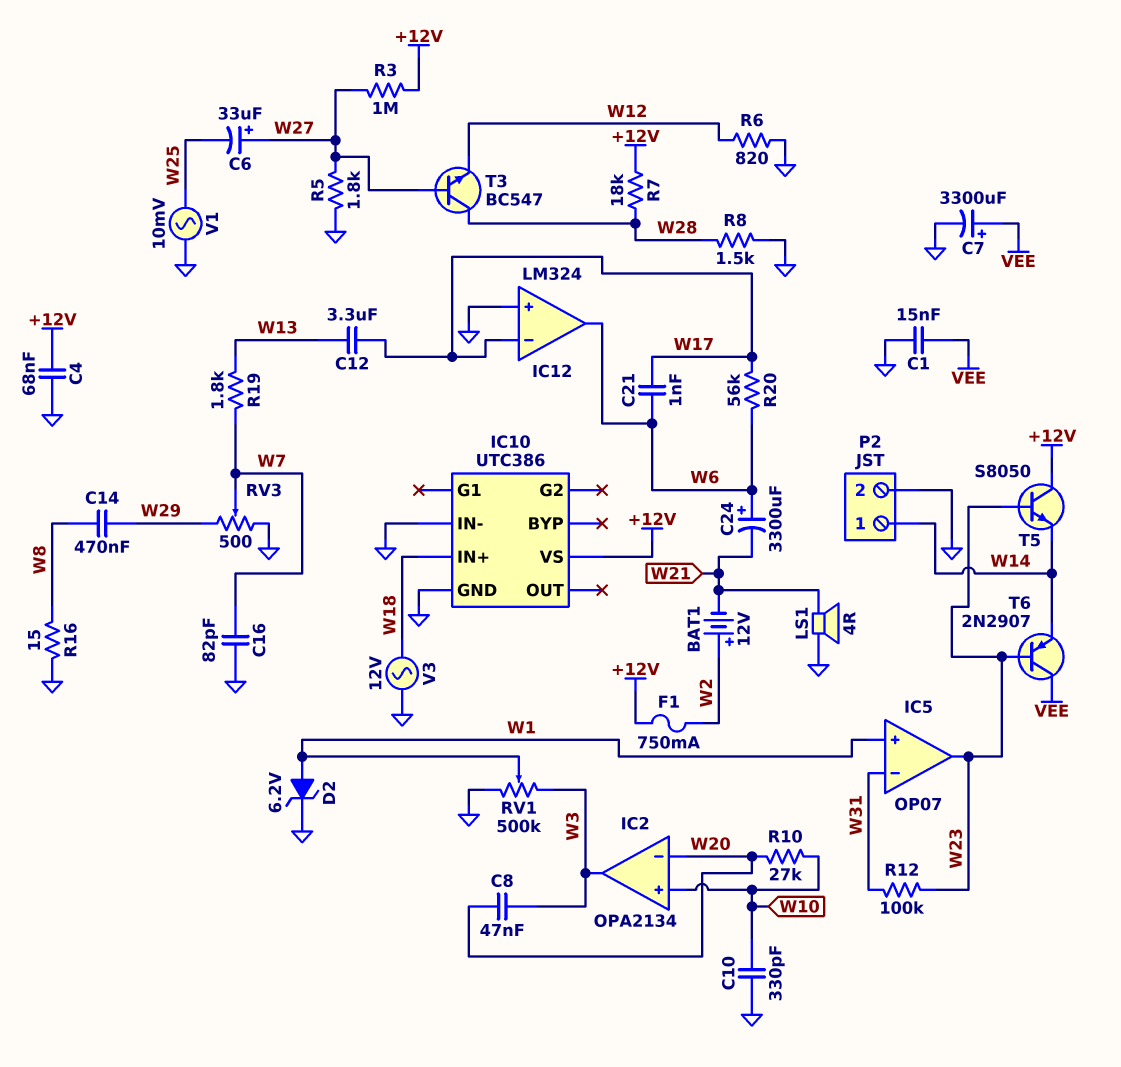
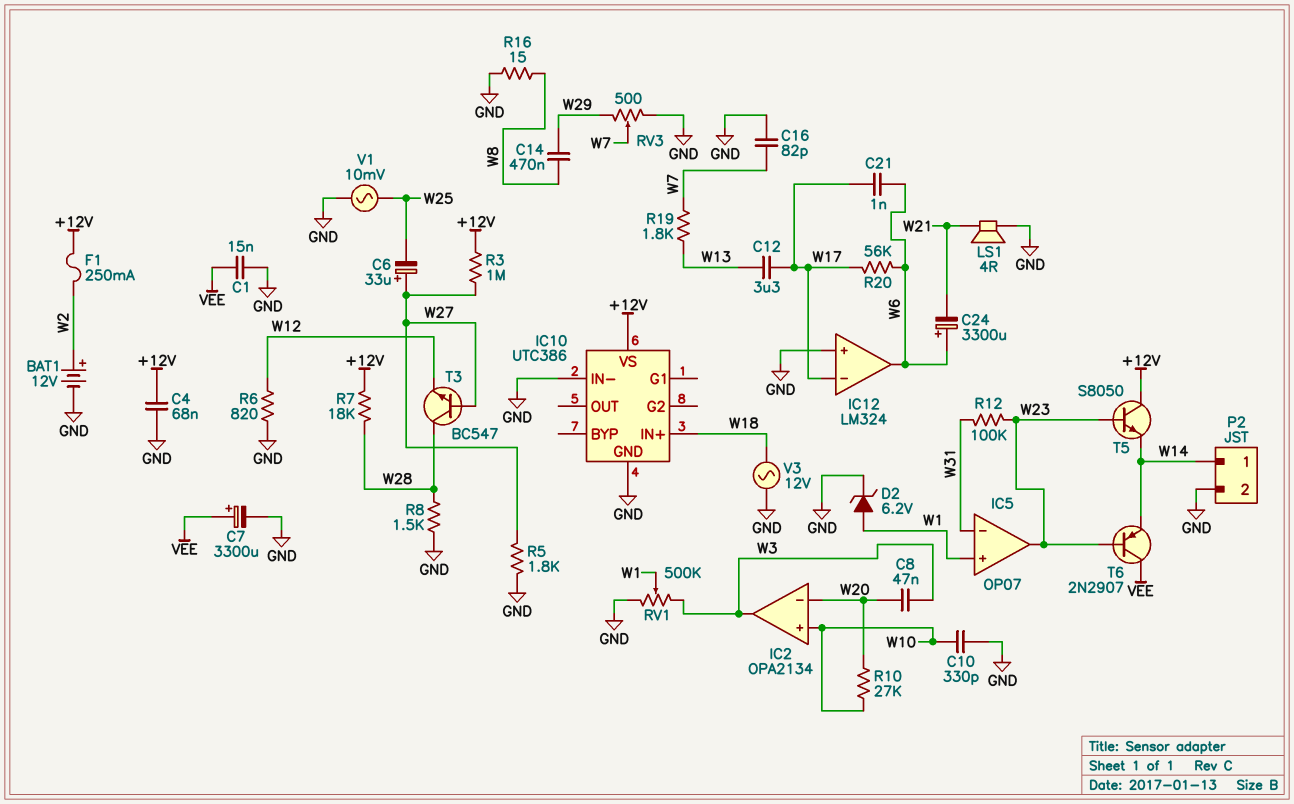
BAT1: 12V (plus W2, minus W21) -> 12V (plus W2, minus GND)
F1: 750mA (+12V, W2) -> 250mA (+12V, W2)

